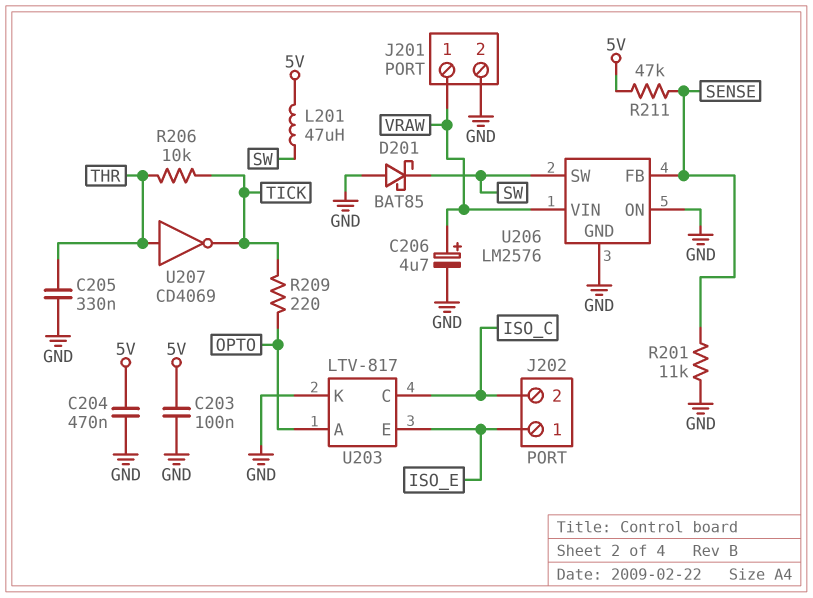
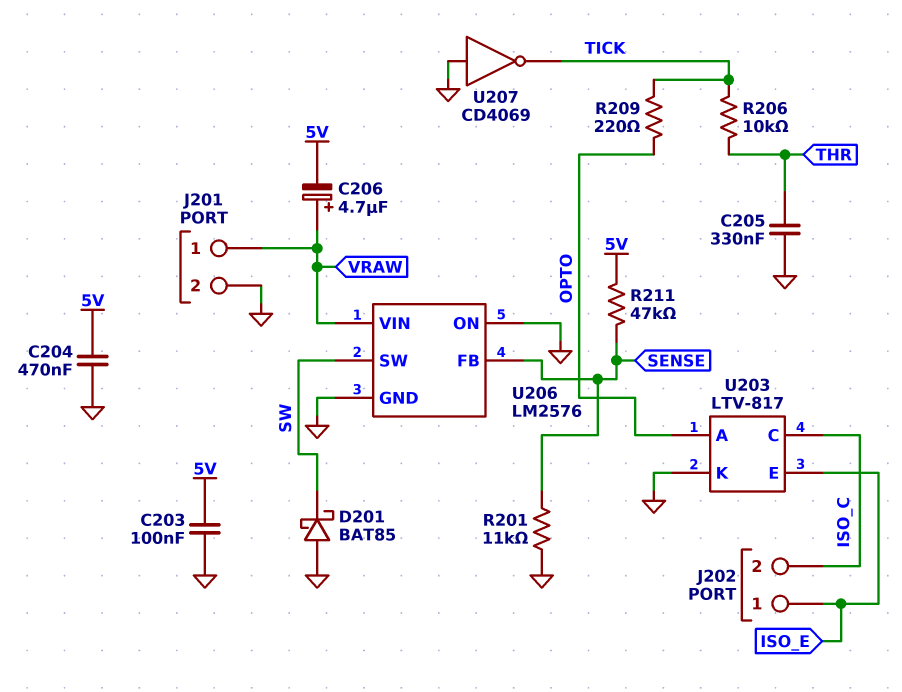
C206: 4.7uF (plus VRAW, minus GND) -> 4.7uF (plus VRAW, minus 5V)
L201: 47uH (5V, SW) -> none
U207: NOT CD4069 (in THR, out TICK) -> NOT CD4069 (in GND, out TICK)

